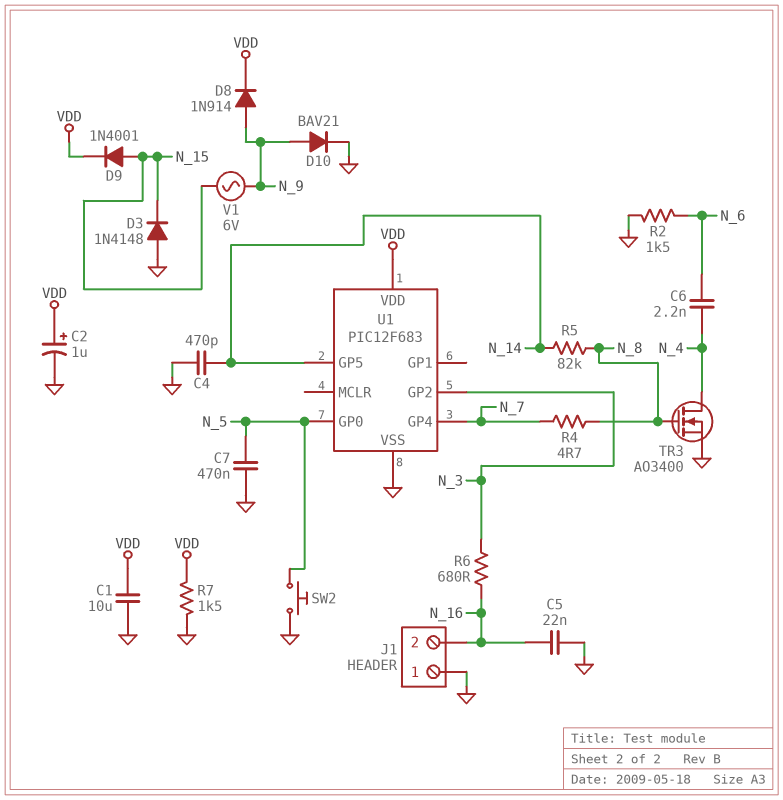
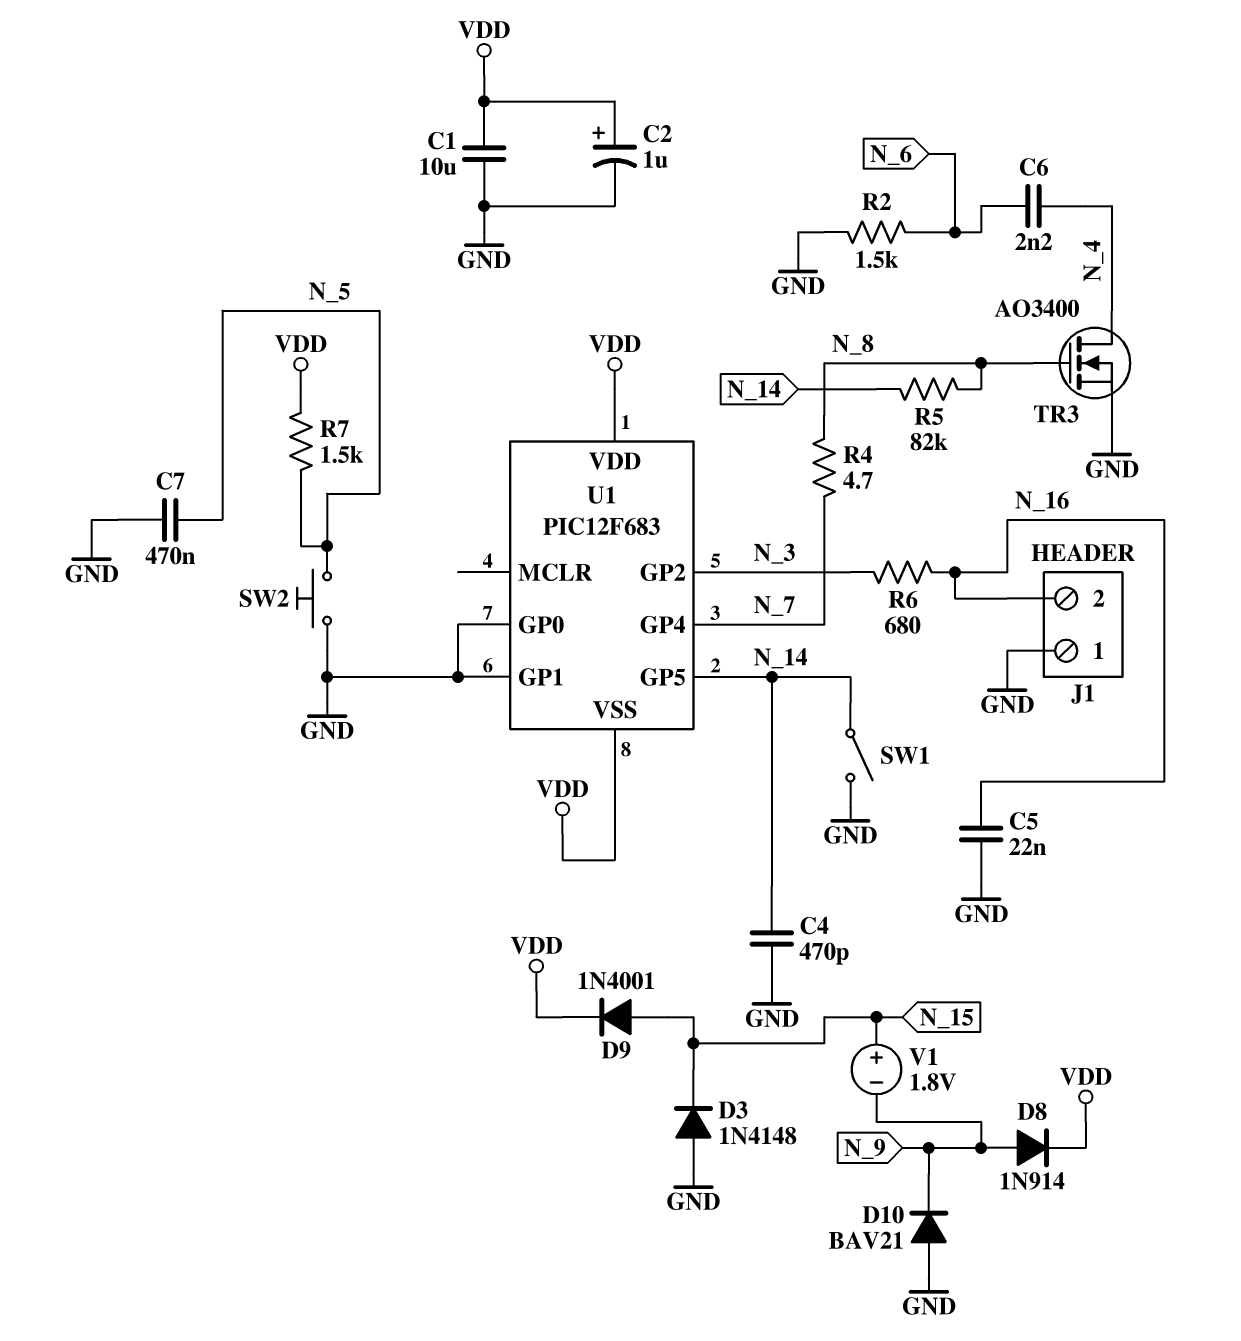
D10: diode BAV21 (A N_9, K GND) -> diode BAV21 (A GND, K N_9)
R7: 1.5k (GND, VDD) -> 1.5k (N_5, VDD)
SW1: none -> switch (GND, N_14)
U1 pin GP0: N_5 -> GND
U1 pin GP1: none -> GND
U1 pin VSS: GND -> VDD
V1: AC 6V (N_9, N_15) -> 1.8V (plus N_15, minus N_9)

